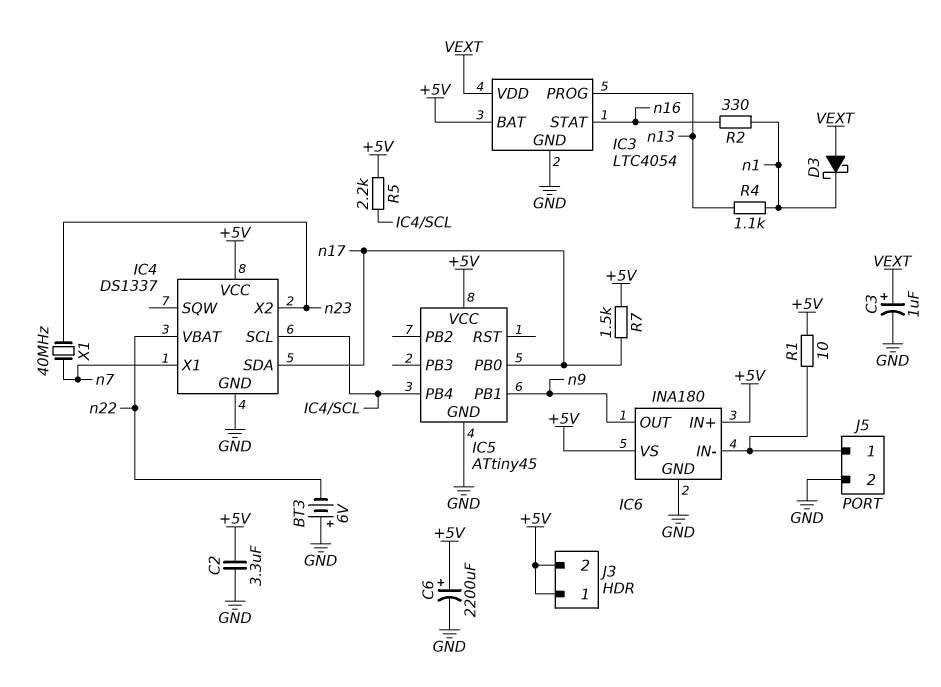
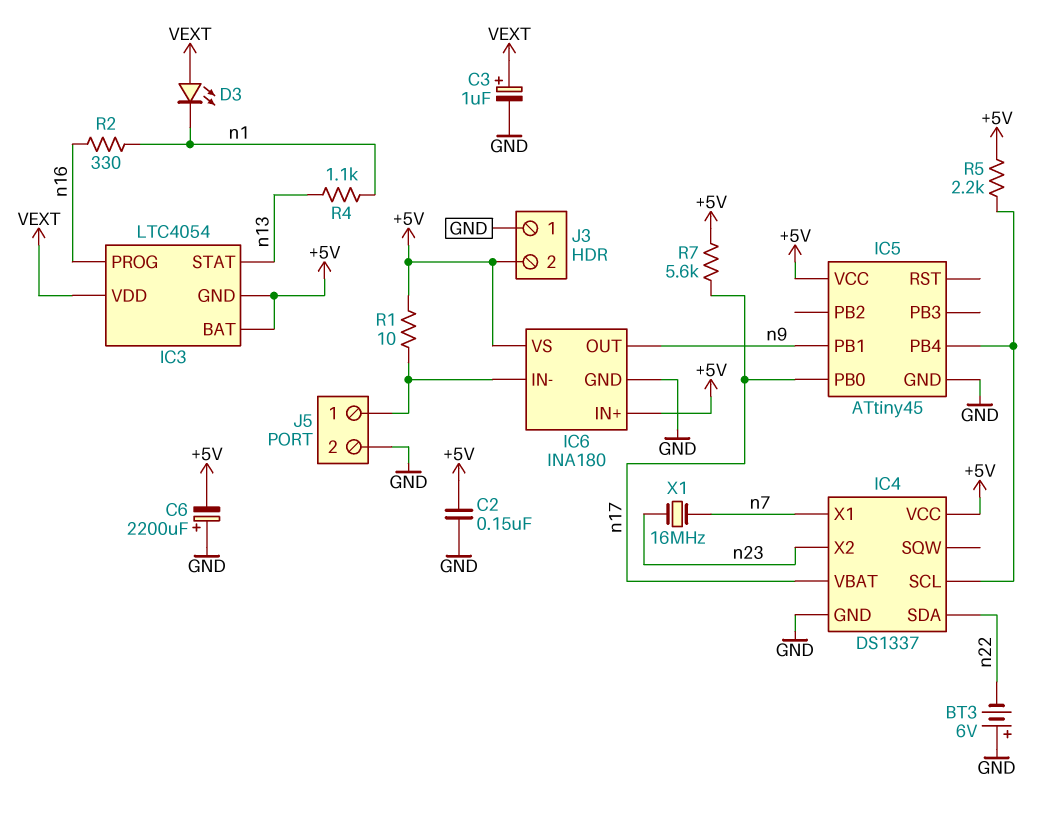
C2: 3.3uF (+5V, GND) -> 150nF (+5V, GND)
C6: 2200uF (plus +5V, minus GND) -> 2200uF (plus GND, minus +5V)
D3: schottky (A VEXT, K n1) -> LED (A VEXT, K n1)
IC3 pin GND: GND -> +5V
IC3 pin PROG: n13 -> n16
IC3 pin STAT: n16 -> n13
IC4 pin SDA: n17 -> n22
IC4 pin VBAT: n22 -> n17
J3 pin 1: +5V -> GND
R7: 1.5k (+5V, n17) -> 5.6k (+5V, n17)
X1: 40MHz (n7, n23) -> 16MHz (n7, n23)

